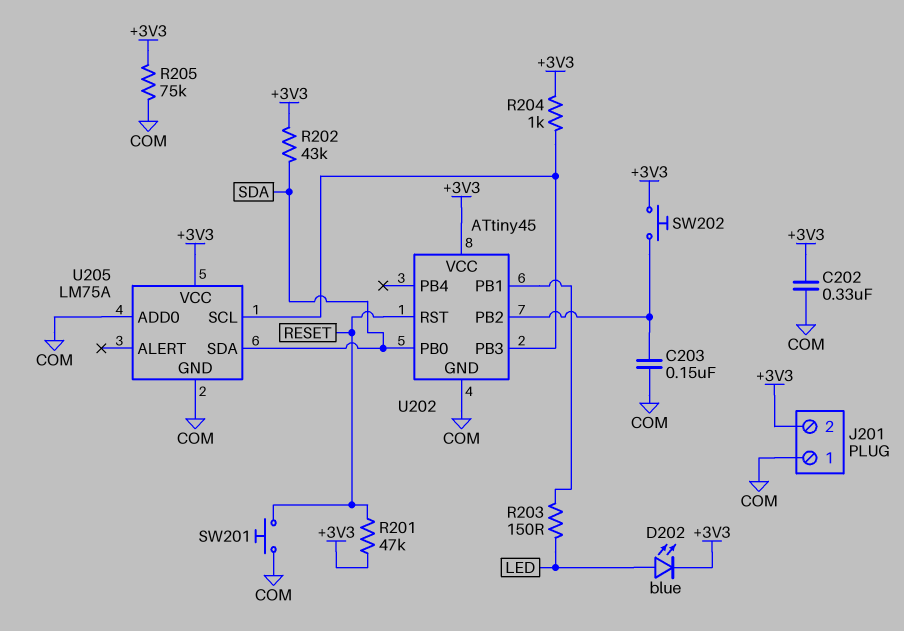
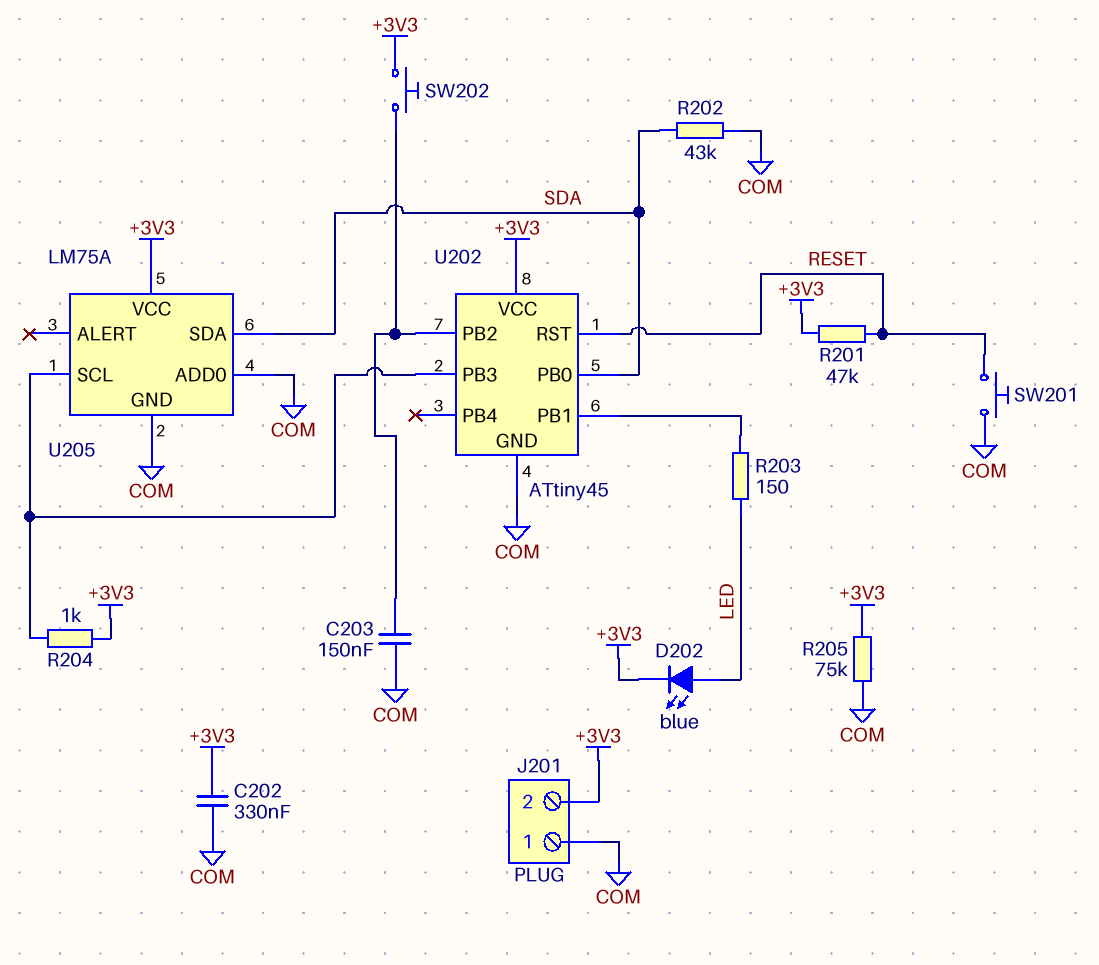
R202: 43k (+3V3, SDA) -> 43k (COM, SDA)

